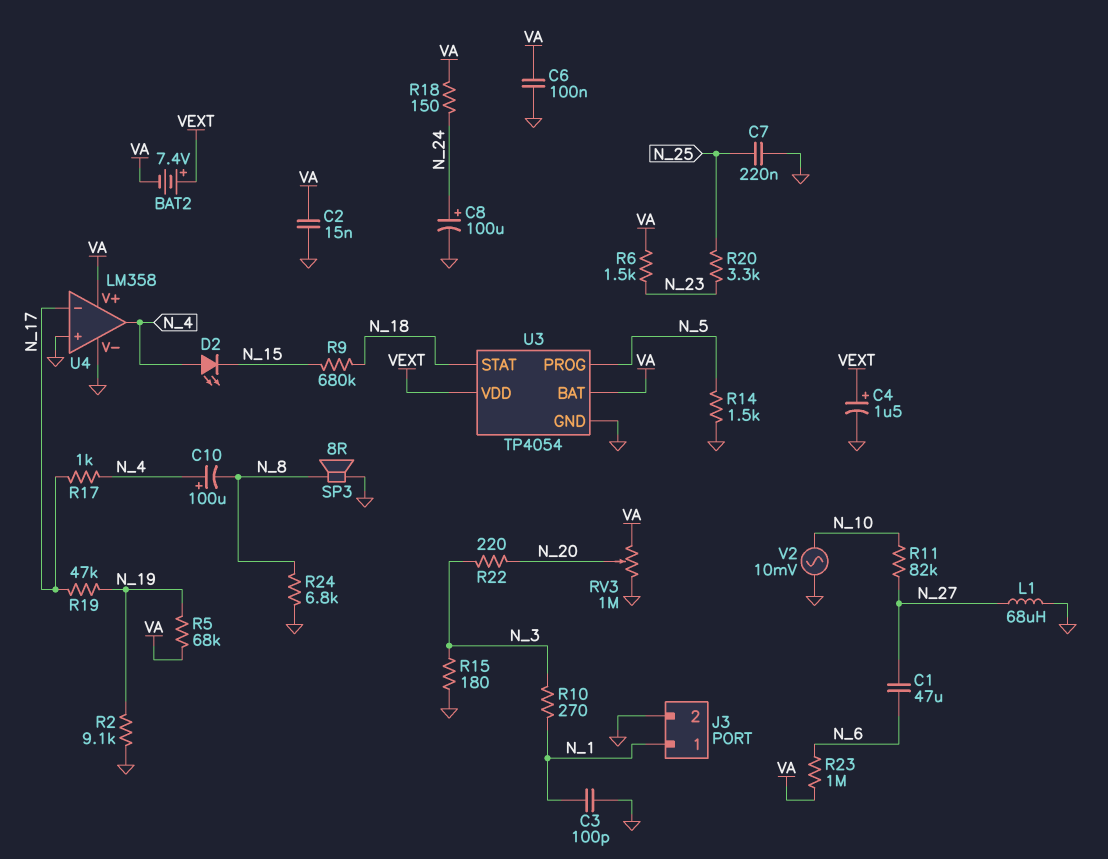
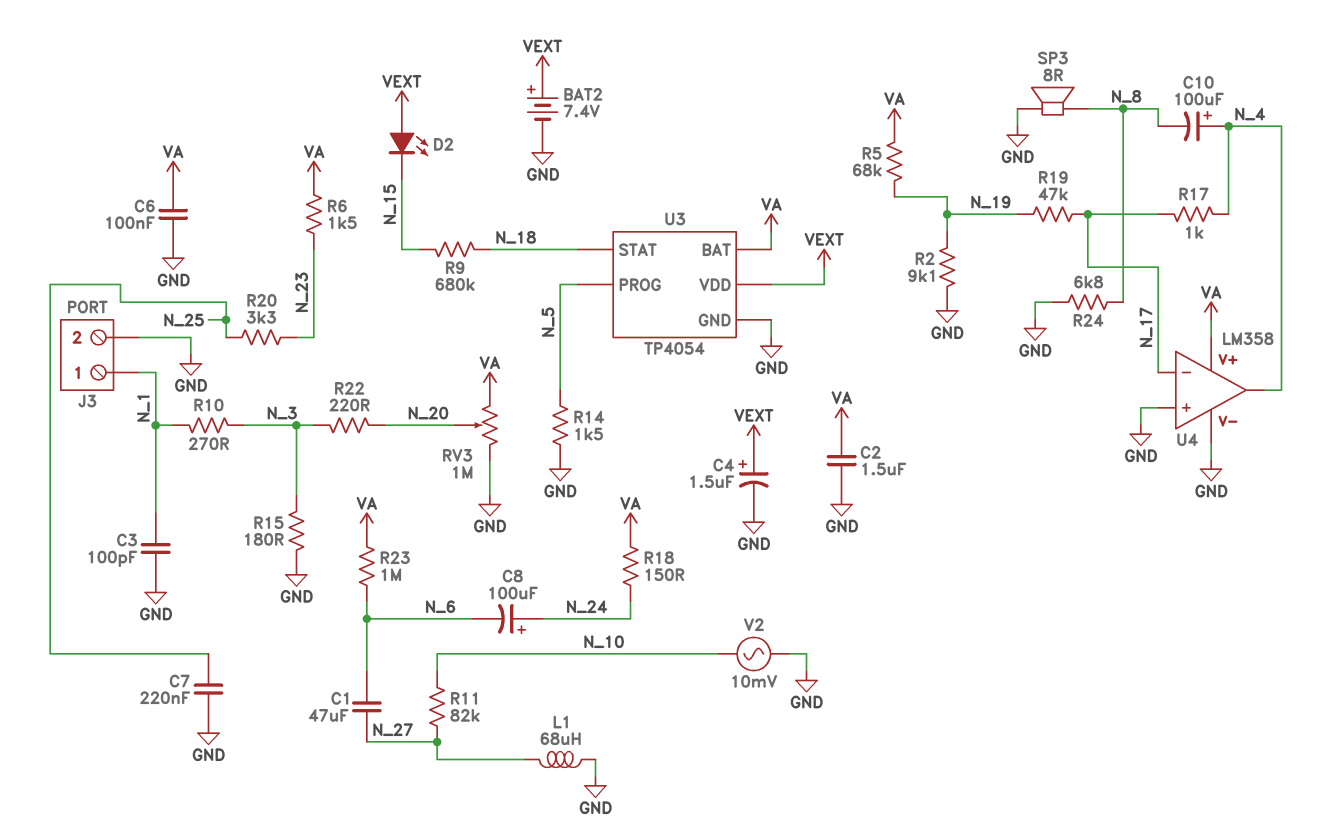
BAT2: 7.4V (plus VEXT, minus VA) -> 7.4V (plus VEXT, minus GND)
C2: 15nF (GND, VA) -> 1.5uF (GND, VA)
C8: 100uF (plus N_24, minus GND) -> 100uF (plus N_24, minus N_6)
D2: LED (A N_4, K N_15) -> LED (A VEXT, K N_15)

